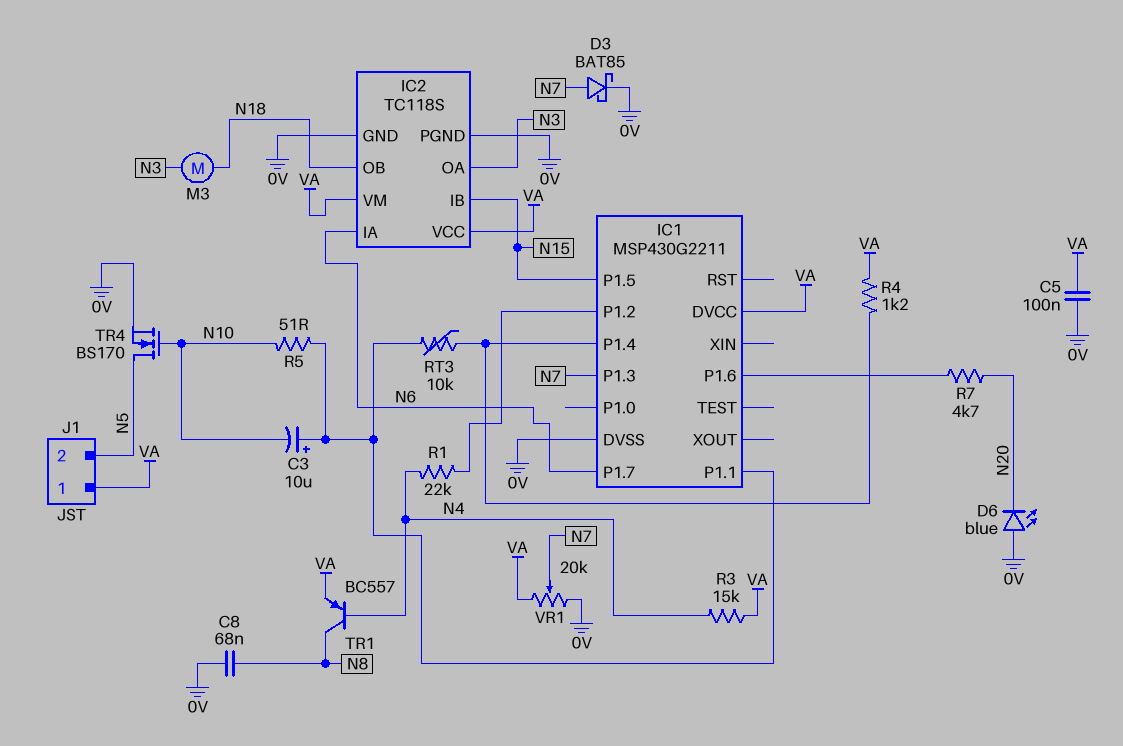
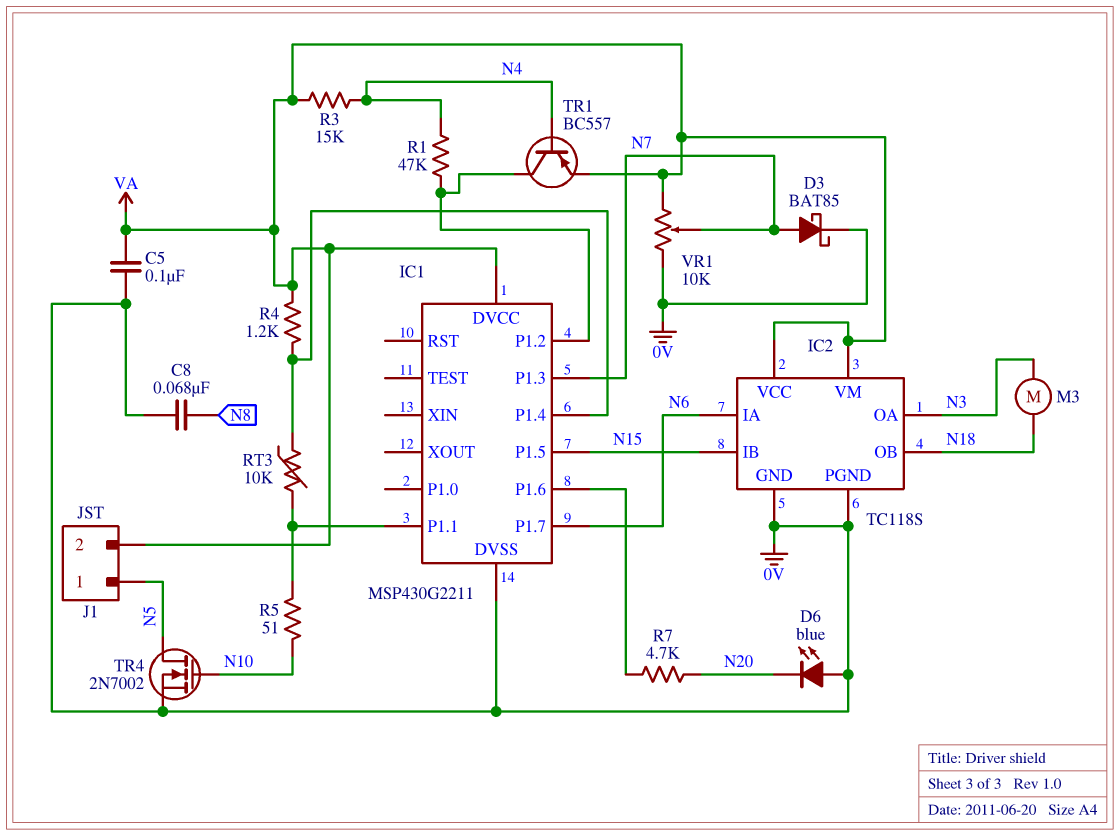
C3: 10uF (plus IC1/P1.1, minus N10) -> none
J1 pin 1: VA -> N5
J1 pin 2: N5 -> VA
R1: 22k (IC1/P1.2, N4) -> 47k (IC1/P1.2, N4)
TR1: PNP BC557 (B N4, C N8, E VA) -> PNP BC557 (B N4, C IC1/P1.2, E VA)
TR4: NMOS BS170 (G N10, D N5, S 0V) -> NMOS 2N7002 (G N10, D N5, S 0V)
VR1: 20k (0V, VA, wiper N7) -> 10k (0V, VA, wiper N7)

